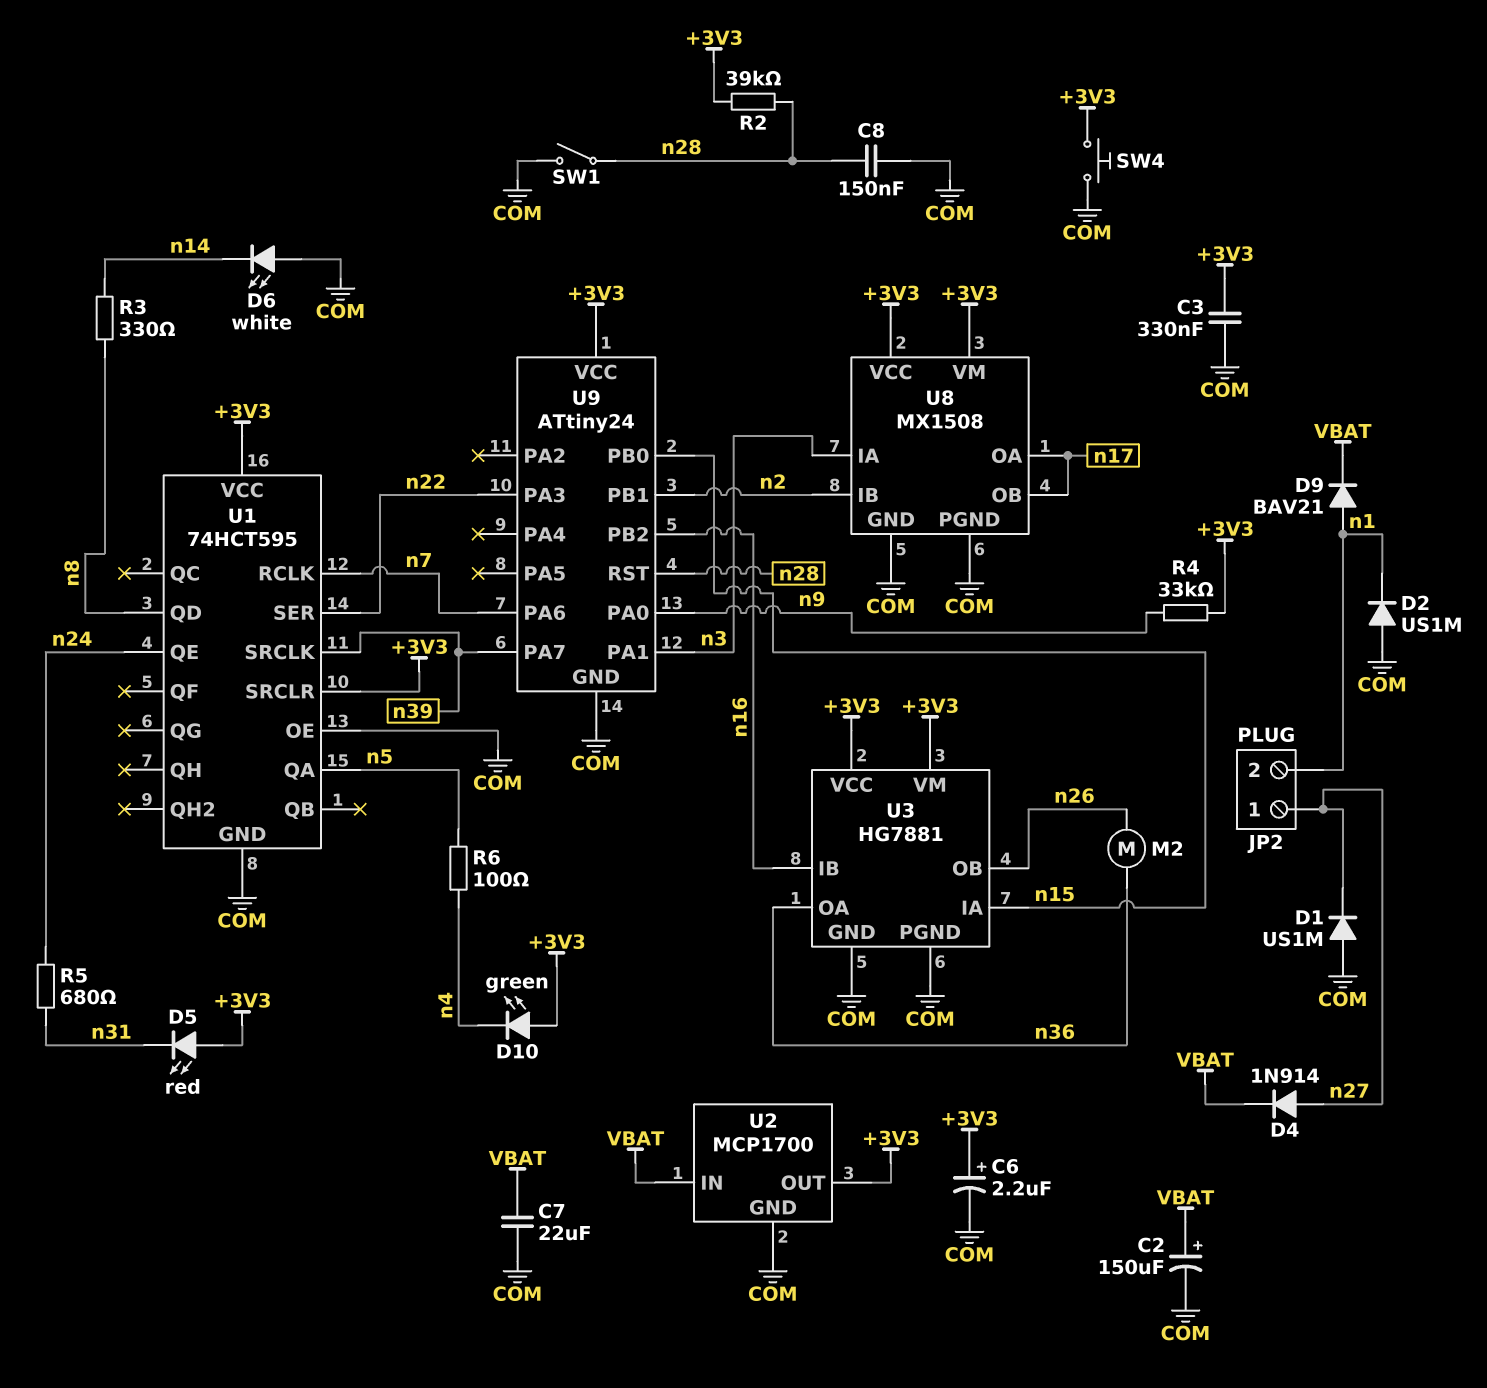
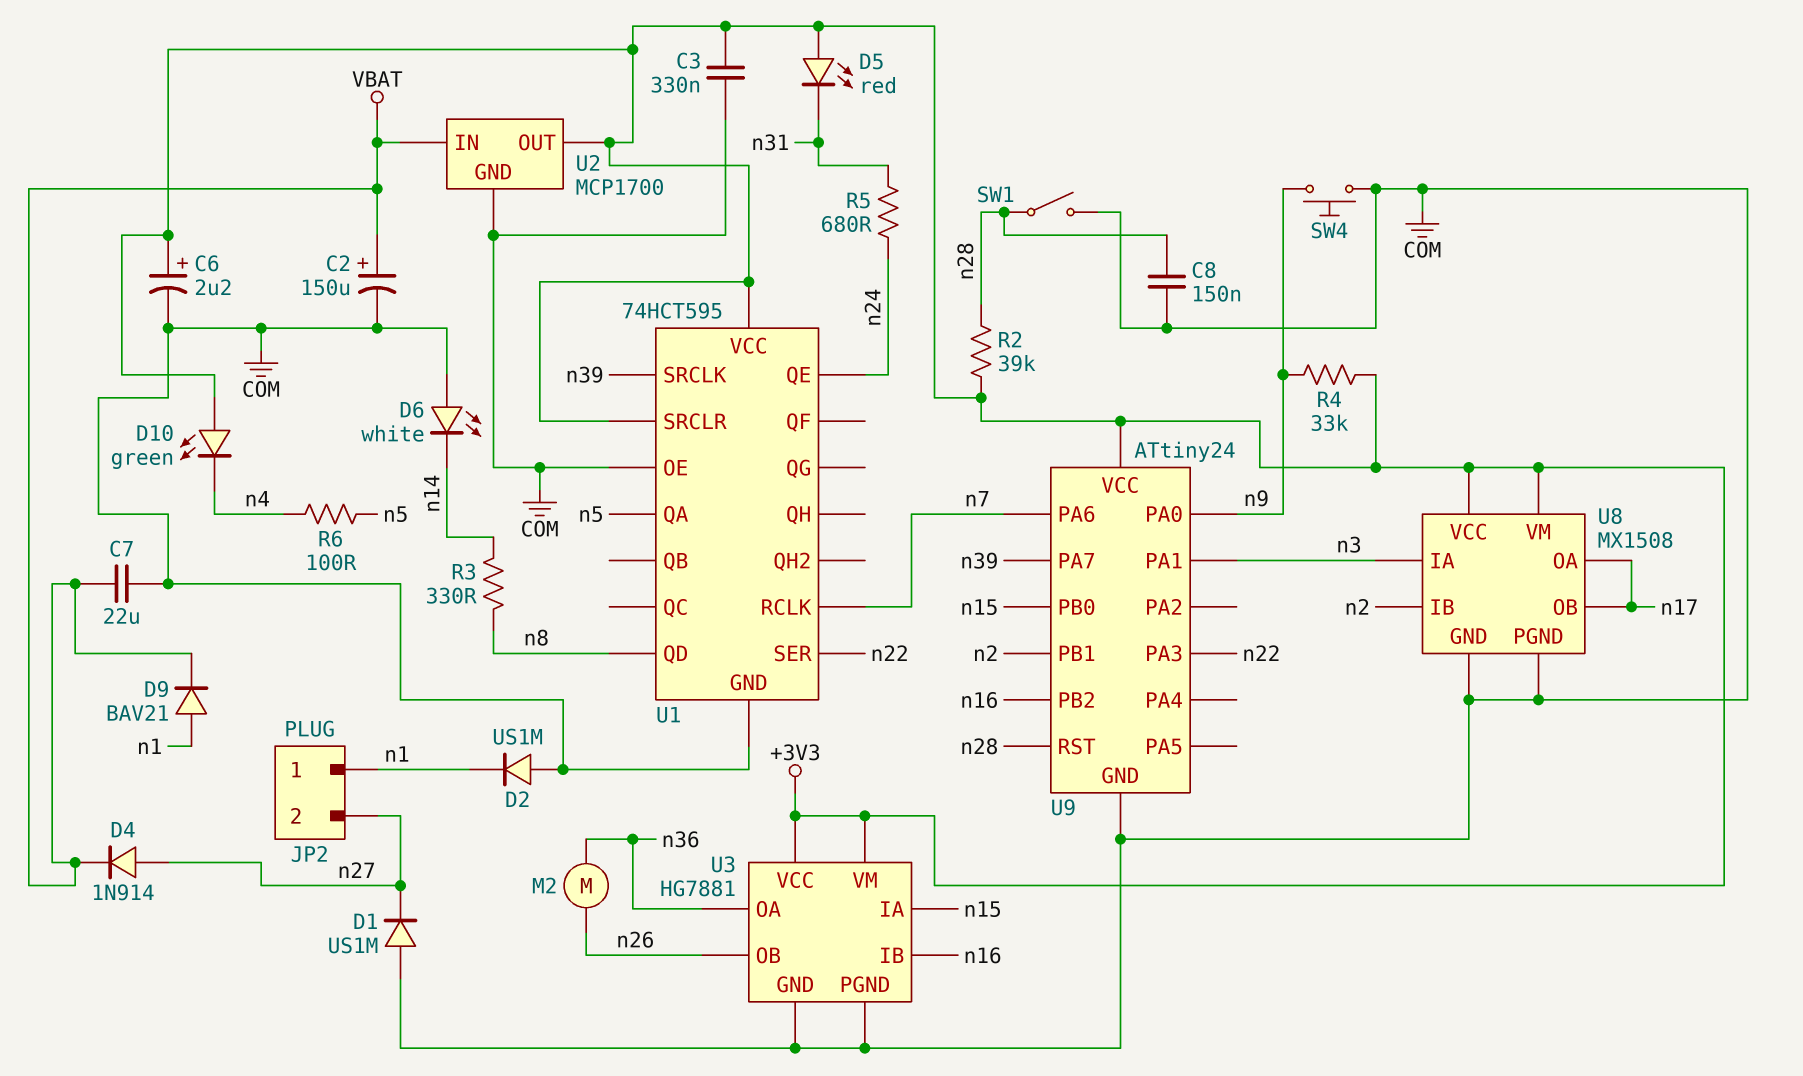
JP2 pin 1: n27 -> n1
JP2 pin 2: n1 -> n27
SW4: button (+3V3, COM) -> button (COM, n9)

